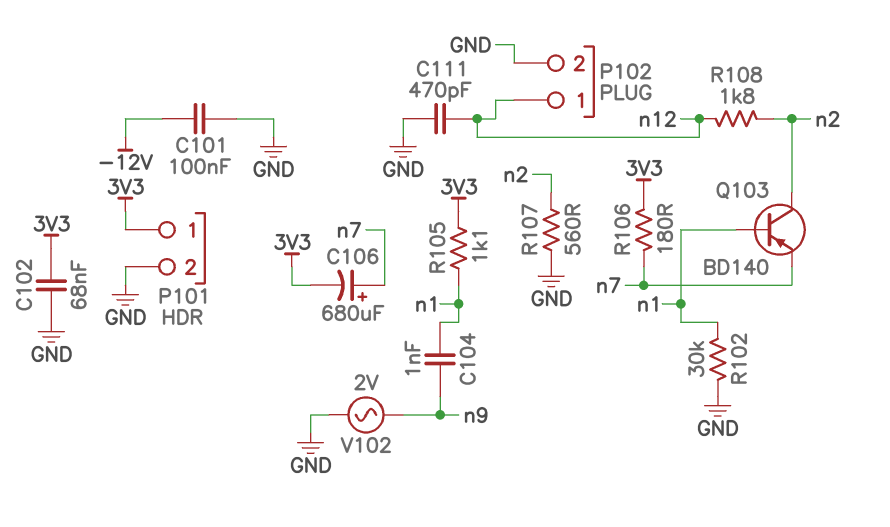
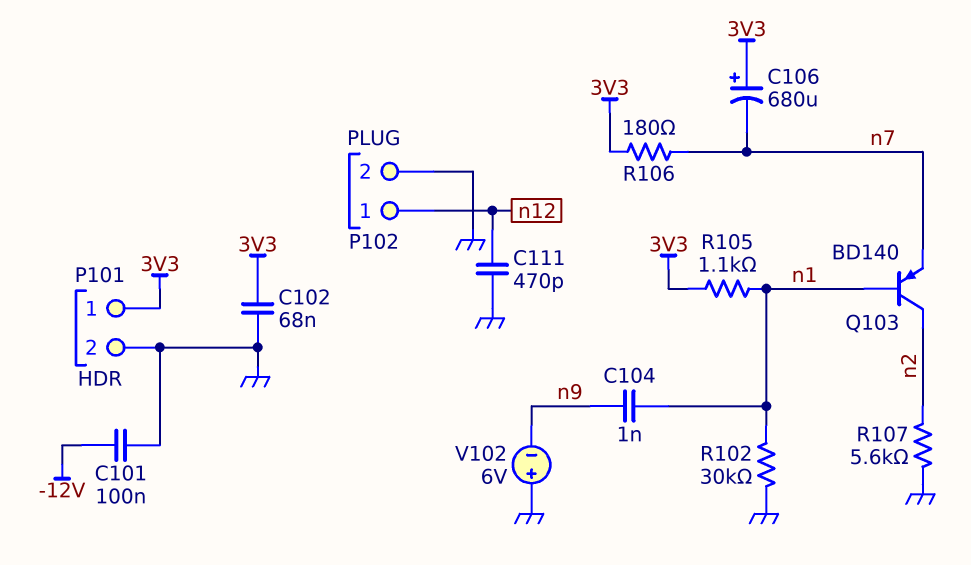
C106: 680uF (plus n7, minus 3V3) -> 680uF (plus 3V3, minus n7)
R107: 560 (GND, n2) -> 5.6k (GND, n2)
R108: 1.8k (n2, n12) -> none
V102: AC 2V (GND, n9) -> 6V (plus GND, minus n9)

